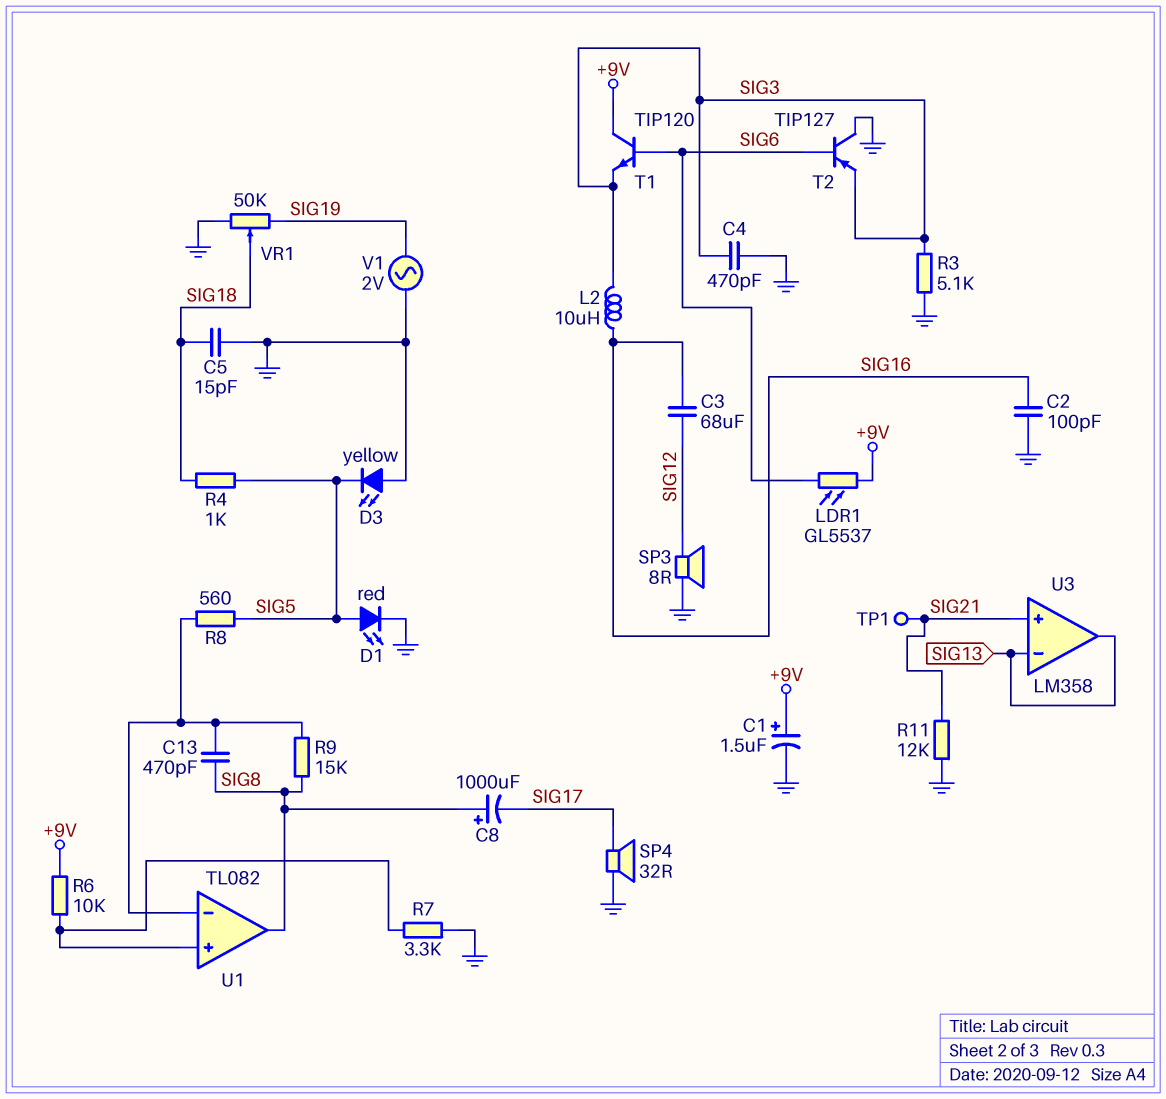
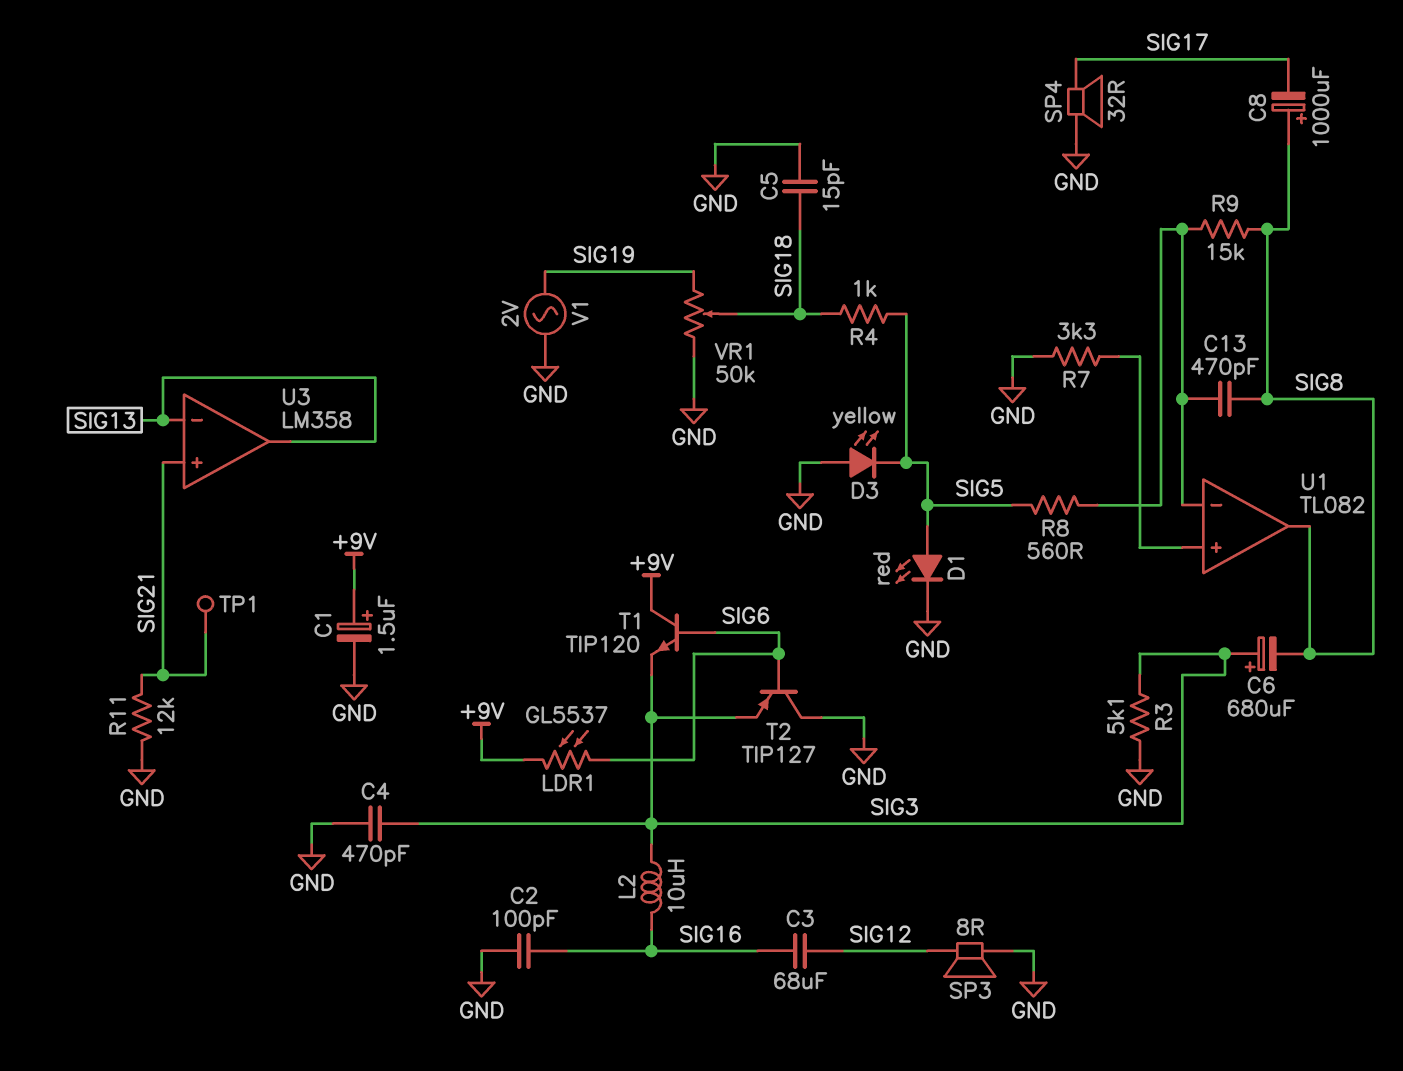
C6: none -> 680uF (plus SIG3, minus SIG8)
R6: 10k (+9V, U1/in+) -> none

